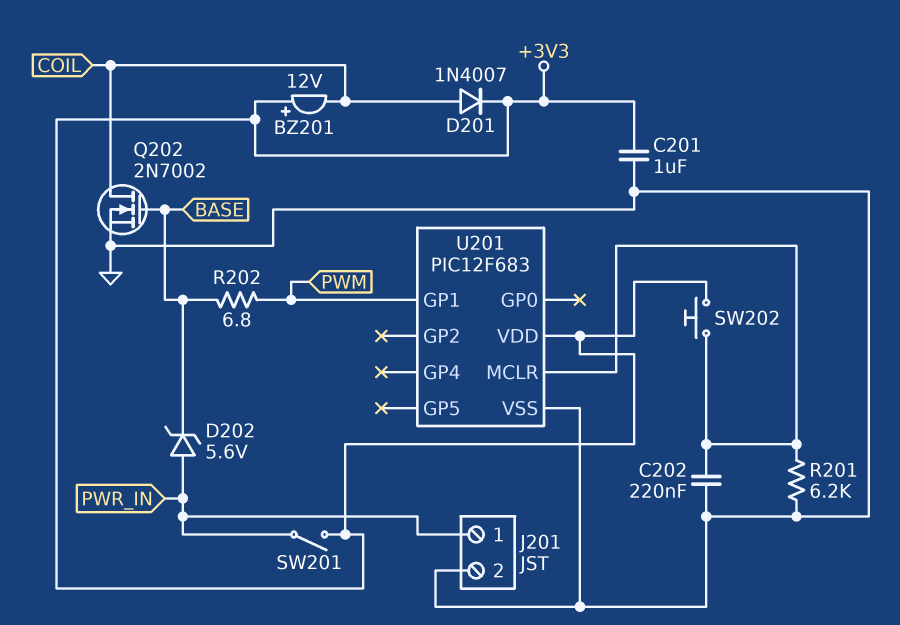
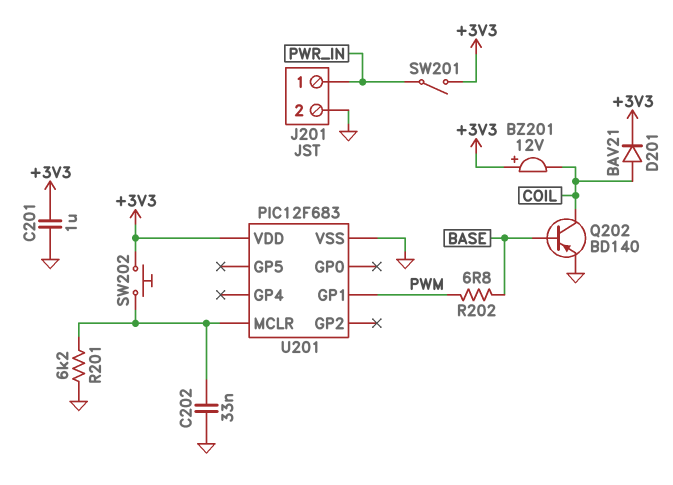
C202: 220nF (GND, U201/MCLR) -> 33nF (GND, U201/MCLR)
D201: diode 1N4007 (A COIL, K +3V3) -> diode BAV21 (A COIL, K +3V3)
D202: zener 5.6V (A PWR_IN, K BASE) -> none
Q202: NMOS 2N7002 (G BASE, D COIL, S GND) -> PNP BD140 (B BASE, C COIL, E GND)

